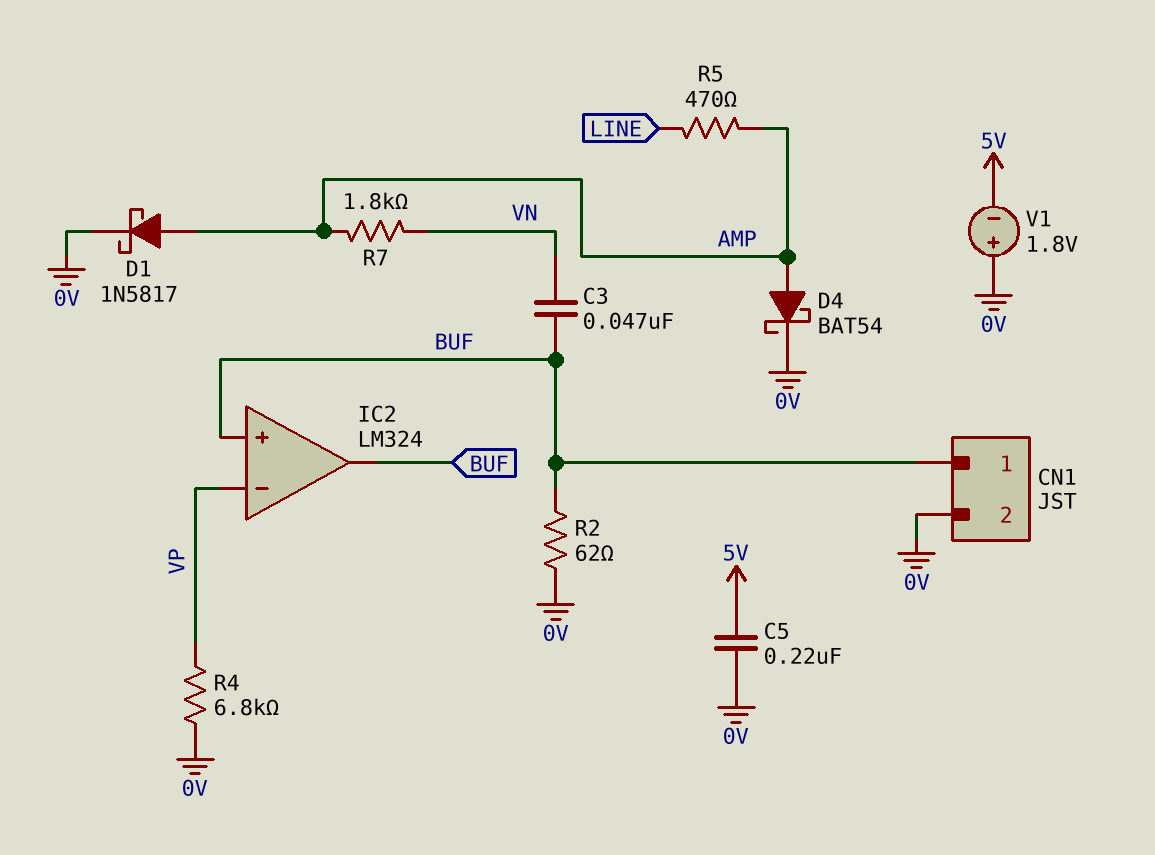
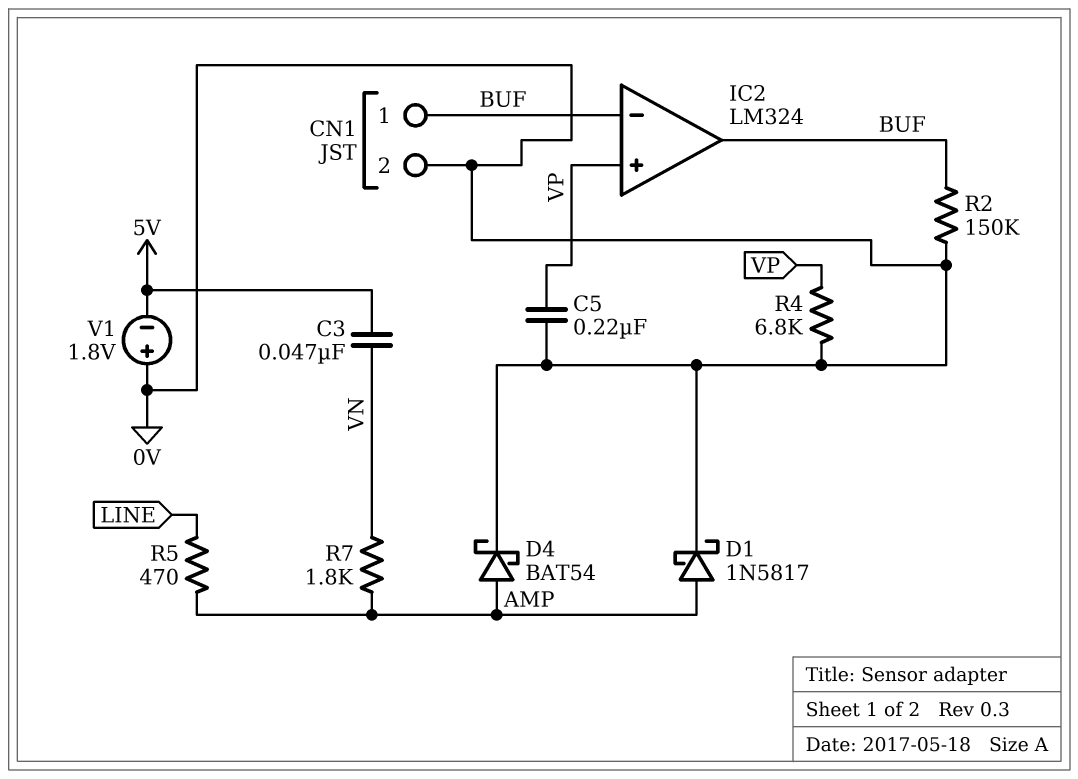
C3: 47nF (BUF, VN) -> 47nF (5V, VN)
C5: 220nF (0V, 5V) -> 220nF (0V, VP)
IC2 pin in+: BUF -> VP
IC2 pin in-: VP -> BUF
R2: 62 (0V, BUF) -> 150k (0V, BUF)

